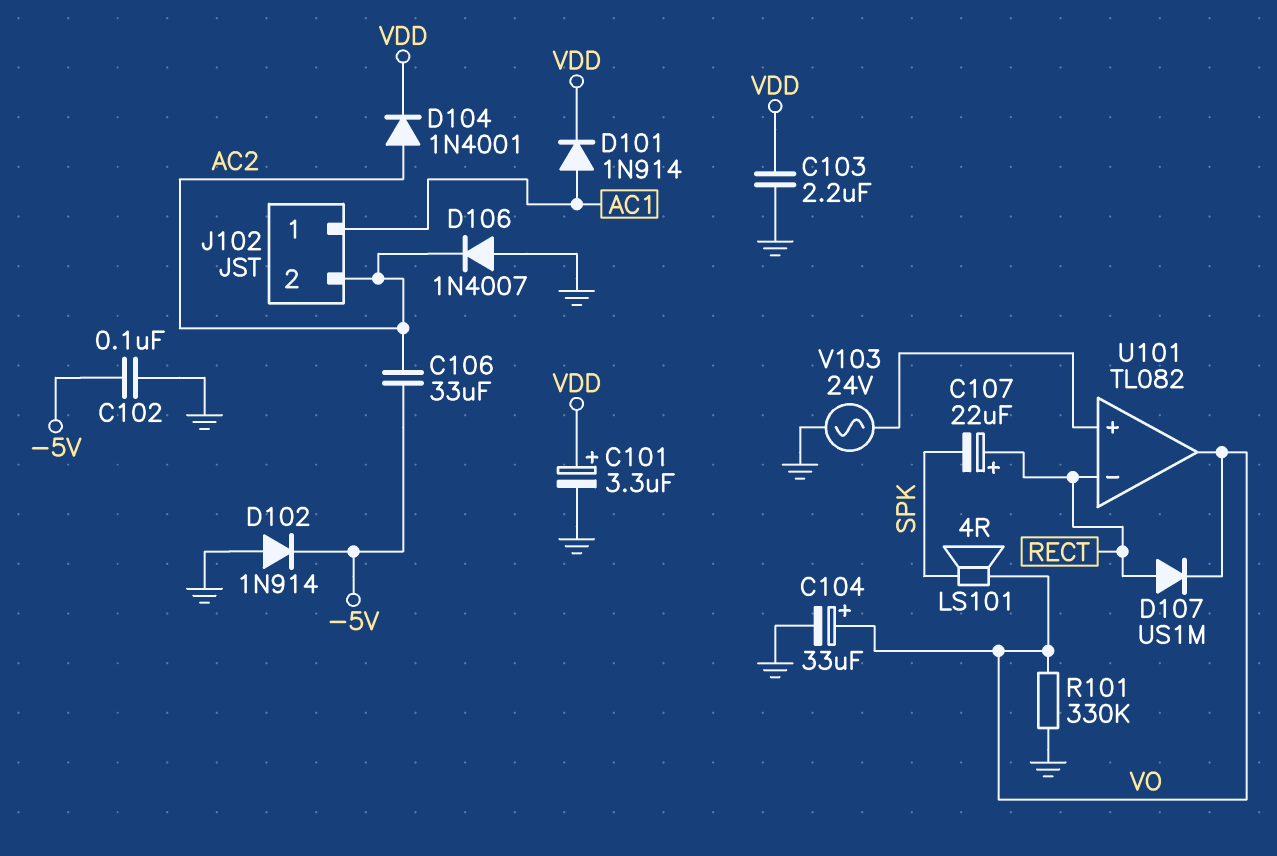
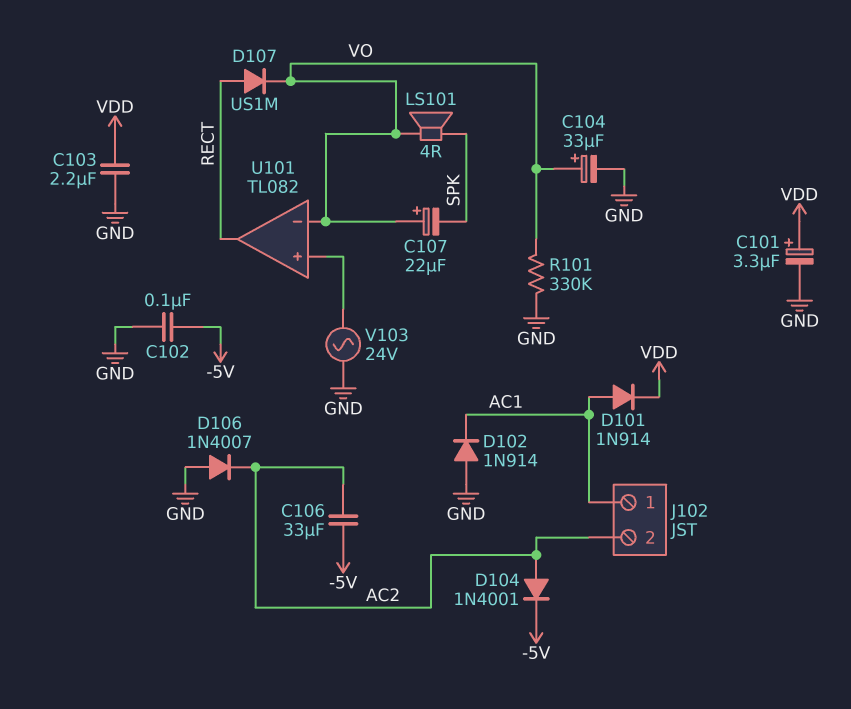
C107: 22uF (plus RECT, minus SPK) -> 22uF (plus VO, minus SPK)
D102: diode 1N914 (A GND, K -5V) -> diode 1N914 (A GND, K AC1)
D104: diode 1N4001 (A AC2, K VDD) -> diode 1N4001 (A AC2, K -5V)
U101 pin in-: RECT -> VO
U101 pin out: VO -> RECT

